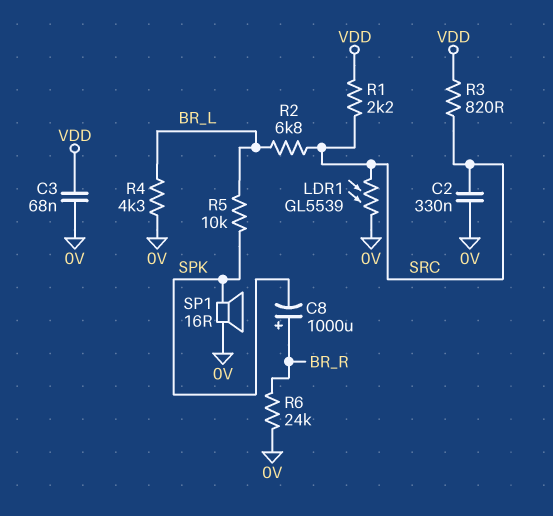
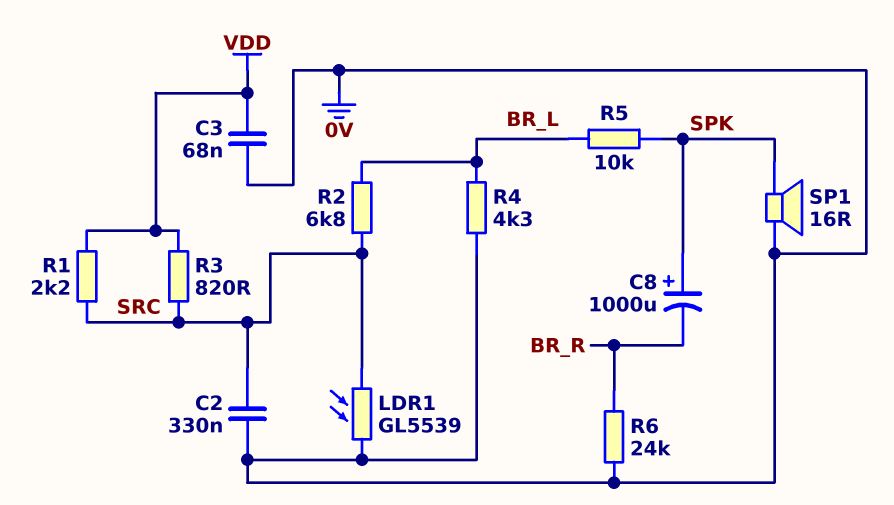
C8: 1000uF (plus BR_R, minus SPK) -> 1000uF (plus SPK, minus BR_R)

